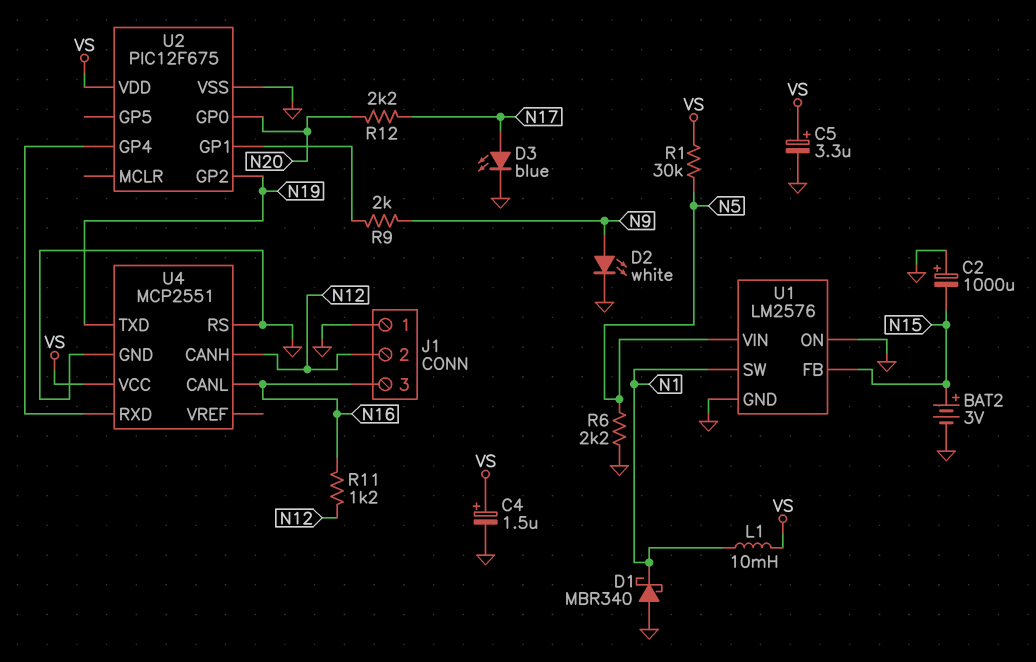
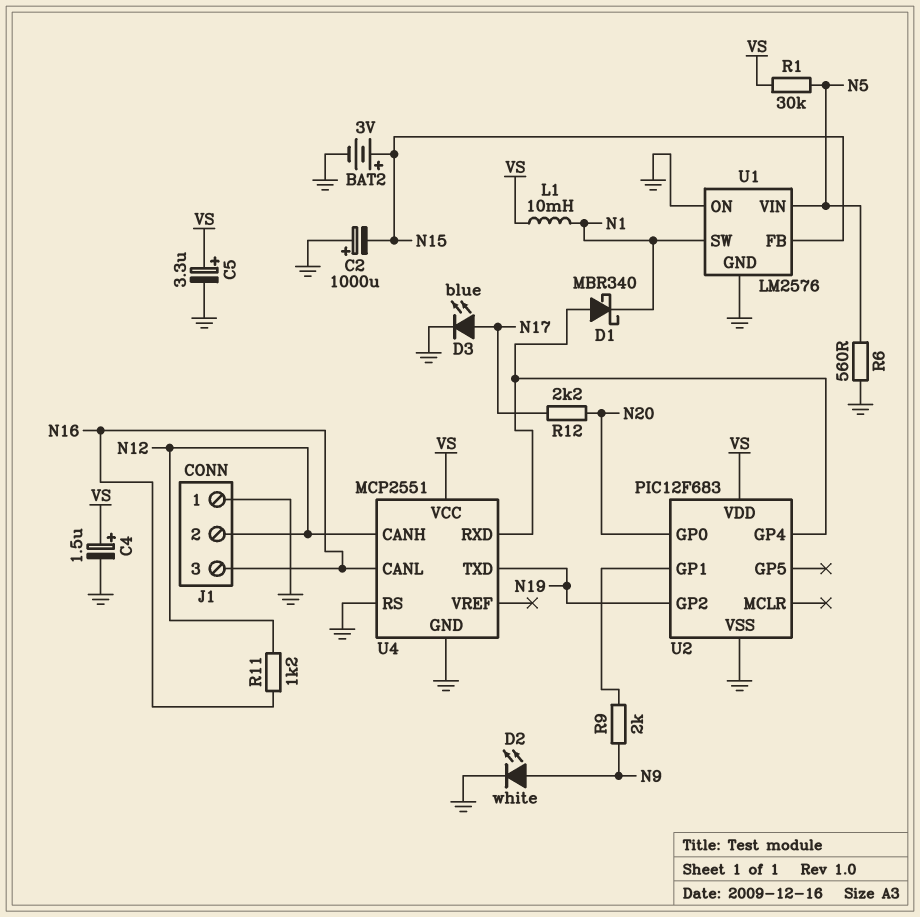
D1: schottky MBR340 (A GND, K N1) -> schottky MBR340 (A U2/GP4, K N1)
R6: 2.2k (GND, N5) -> 560 (GND, N5)
U2: PIC12F675 -> PIC12F683

